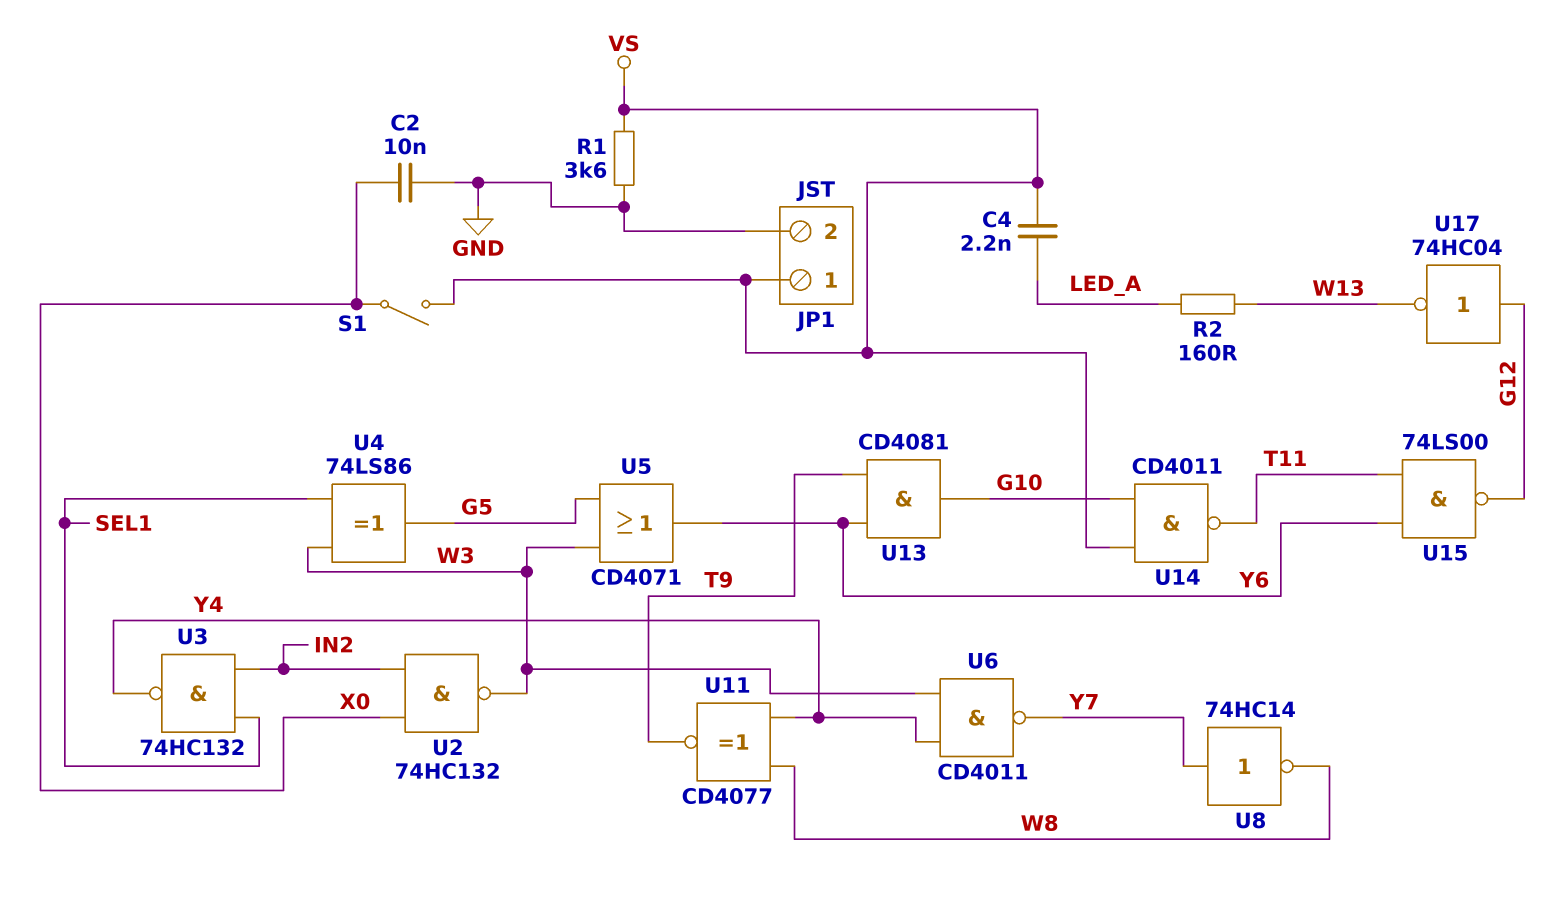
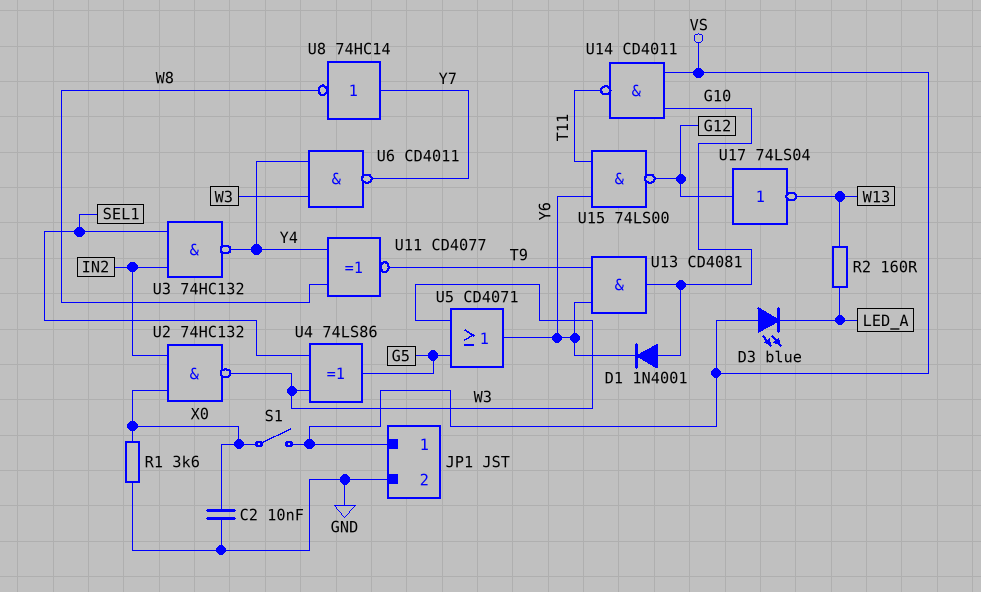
C4: 2.2nF (LED_A, VS) -> none
D1: none -> diode 1N4001 (A G10, K Y6)
D3: none -> LED blue (A VS, K LED_A)
R1: 3.6k (GND, VS) -> 3.6k (GND, X0)
U17: NOT 74HC04 (in G12, out W13) -> NOT 74LS04 (in G12, out W13)

